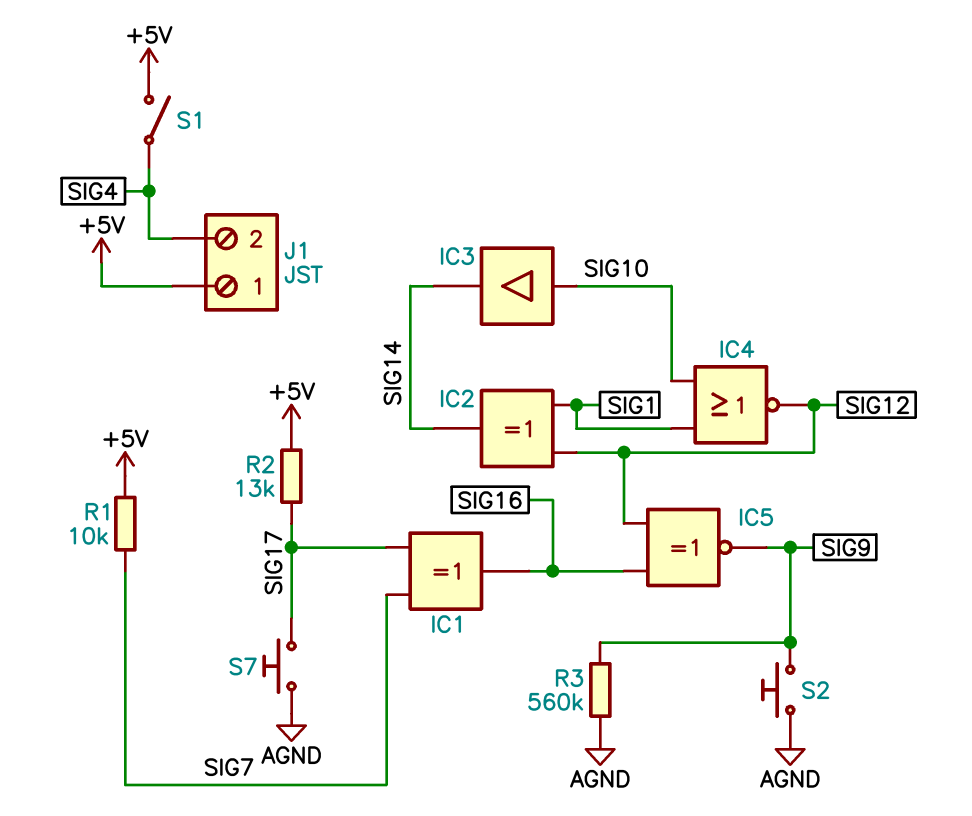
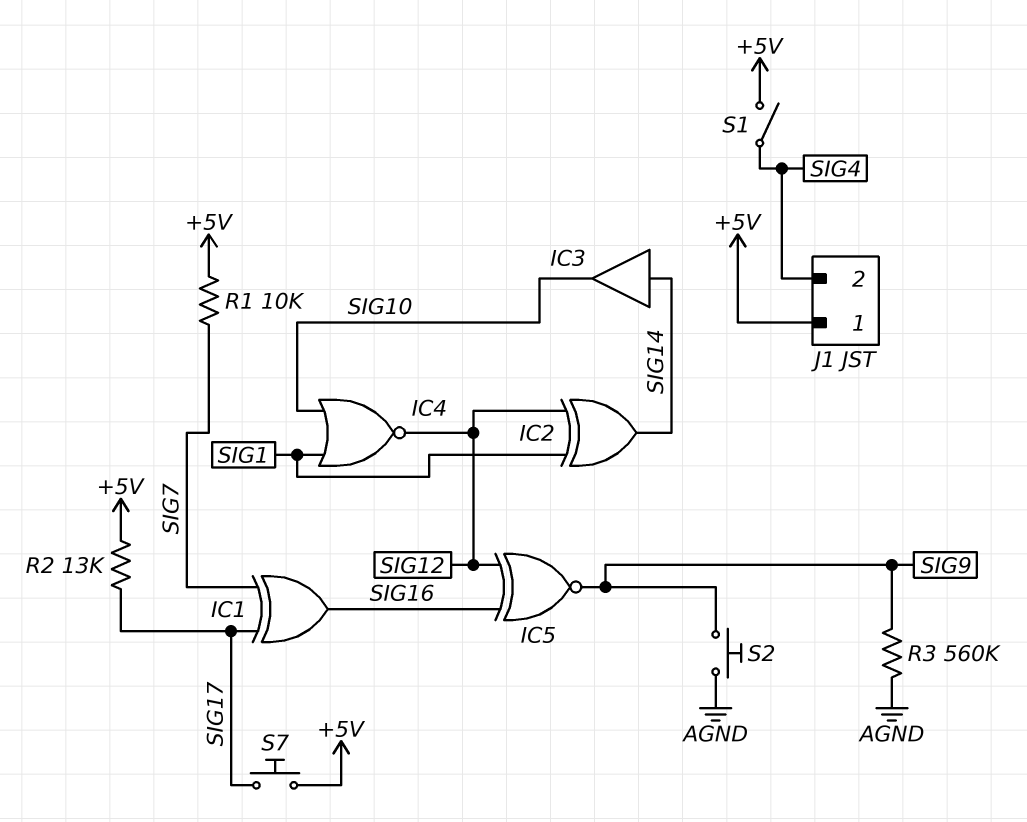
IC3: buffer (in SIG10, out SIG14) -> buffer (in SIG14, out SIG10)
S7: button (AGND, SIG17) -> button (+5V, SIG17)

